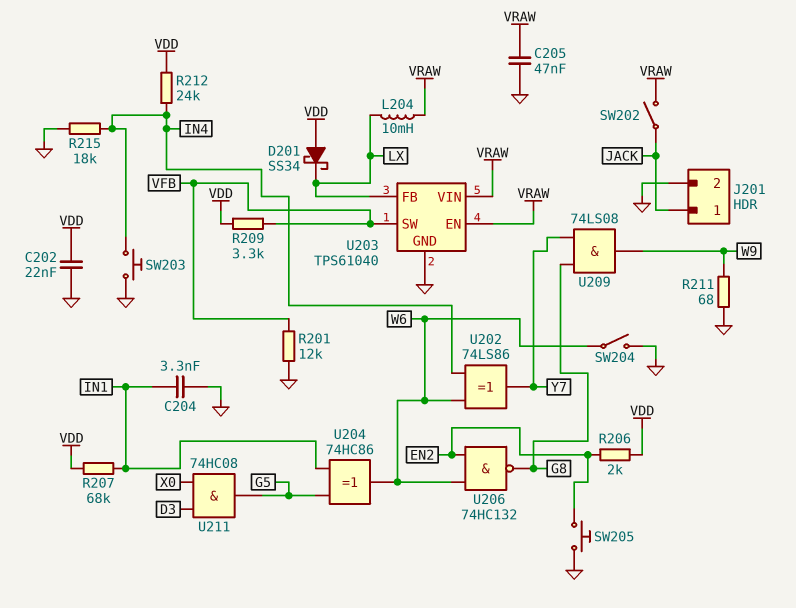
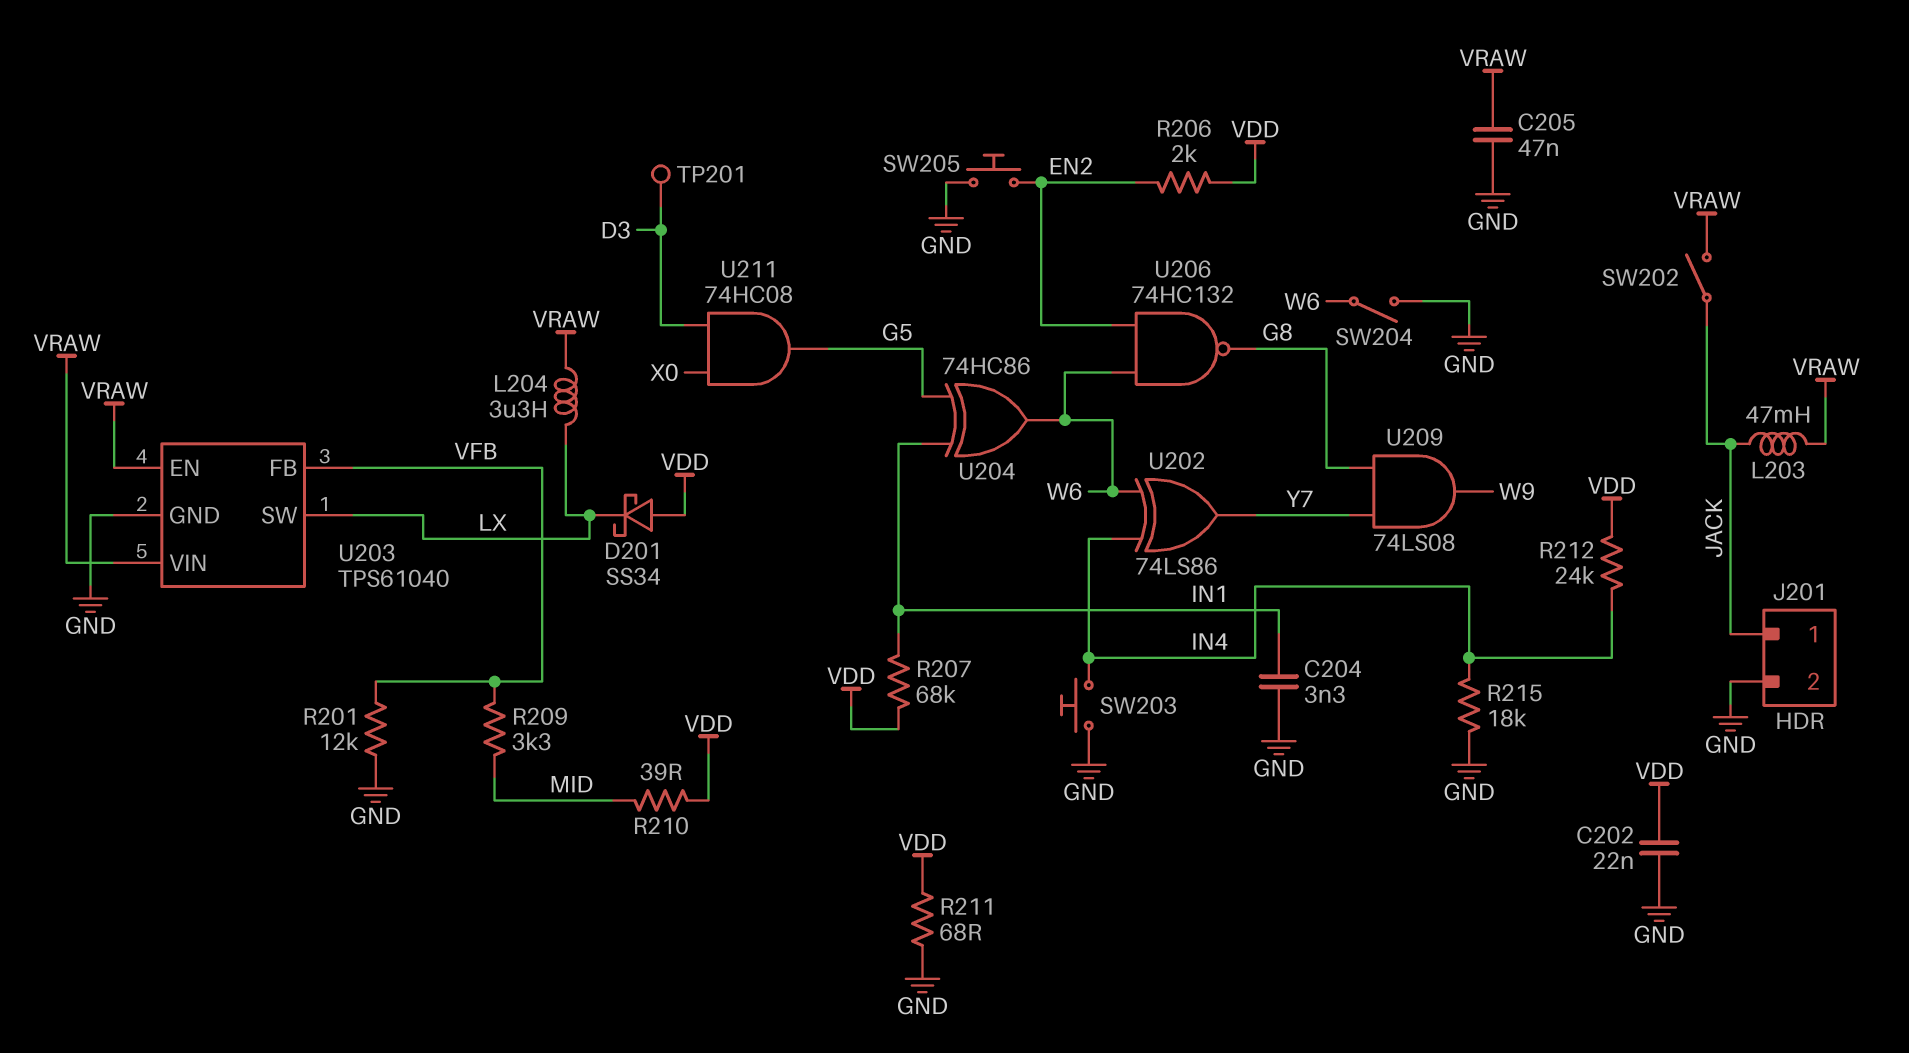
L203: none -> 47mH (JACK, VRAW)
L204: 10mH (LX, VRAW) -> 3.3uH (LX, VRAW)
R209: 3.3k (VDD, VFB) -> 3.3k (MID, VFB)
R210: none -> 39 (MID, VDD)
R211: 68 (GND, W9) -> 68 (GND, VDD)
TP201: none -> test point (D3)
U203 pin FB: LX -> VFB
U203 pin SW: VFB -> LX

